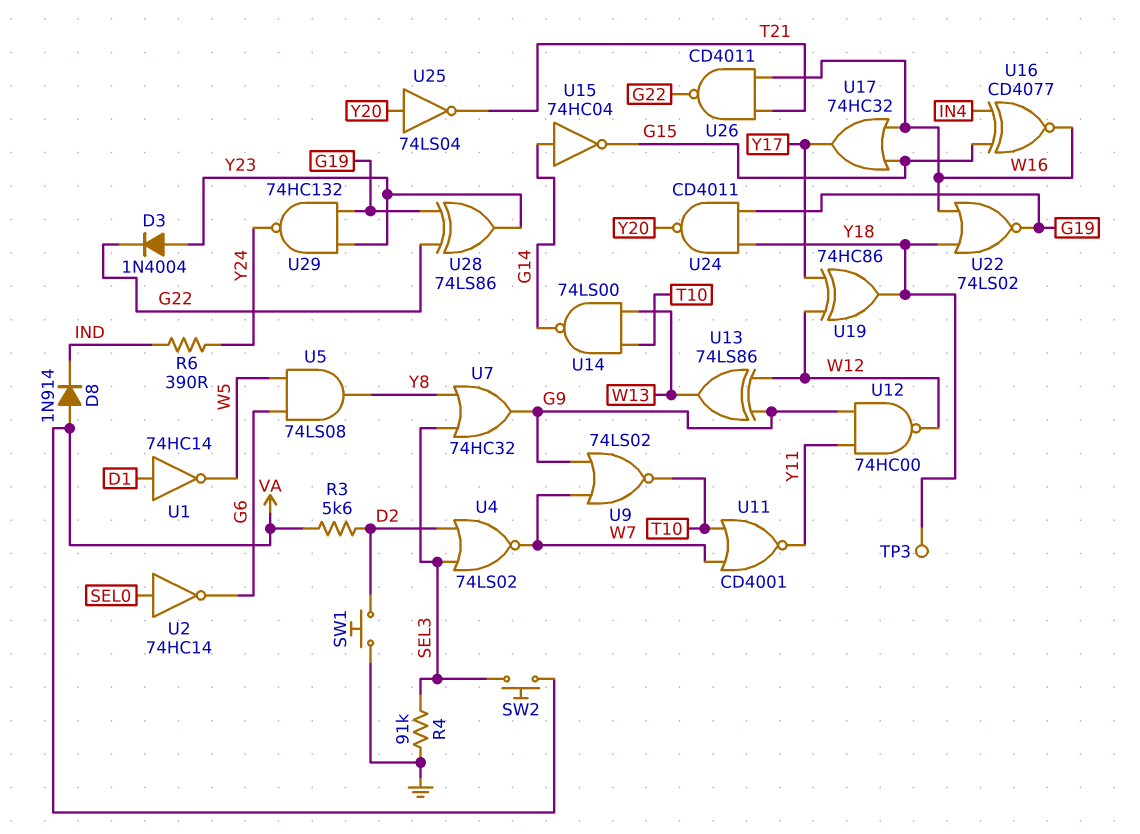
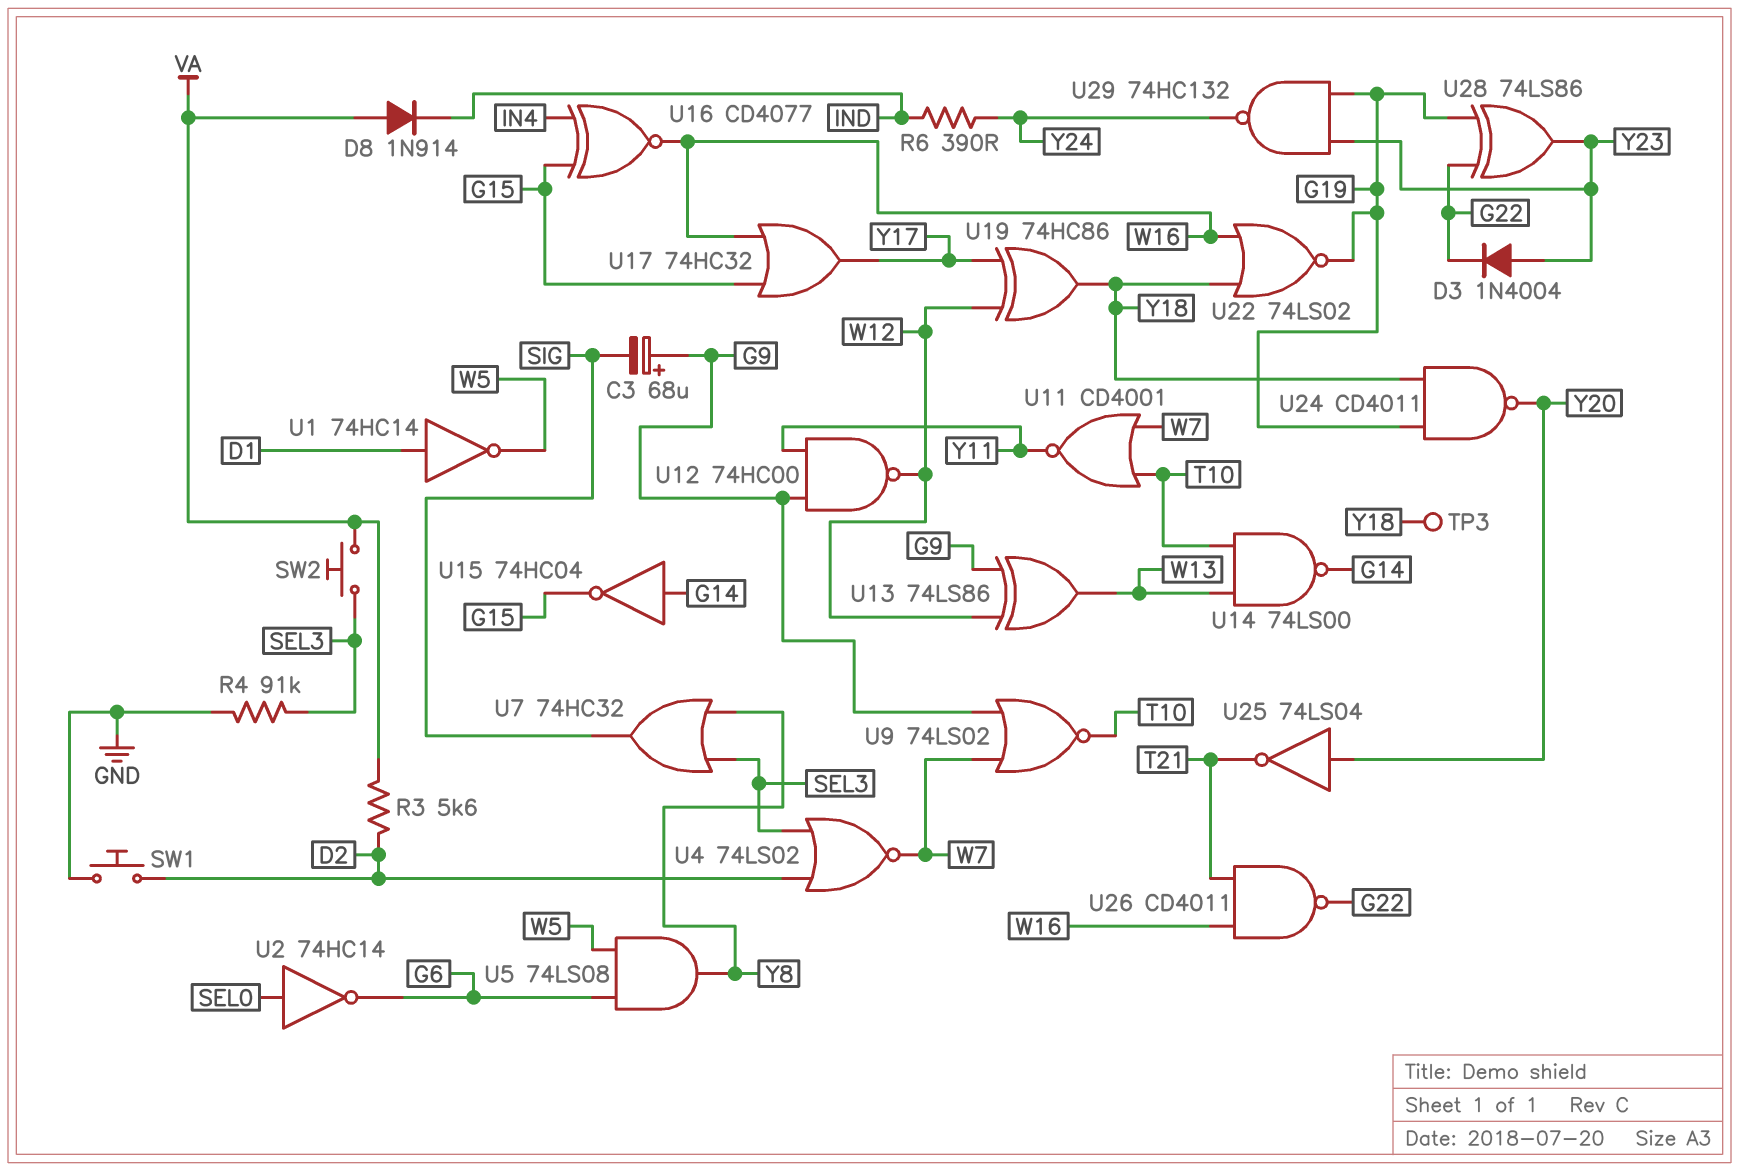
C3: none -> 68uF (plus G9, minus SIG)
U7: OR 74HC32 (in SEL3, in Y8, out G9) -> OR 74HC32 (in SEL3, in Y8, out SIG)

